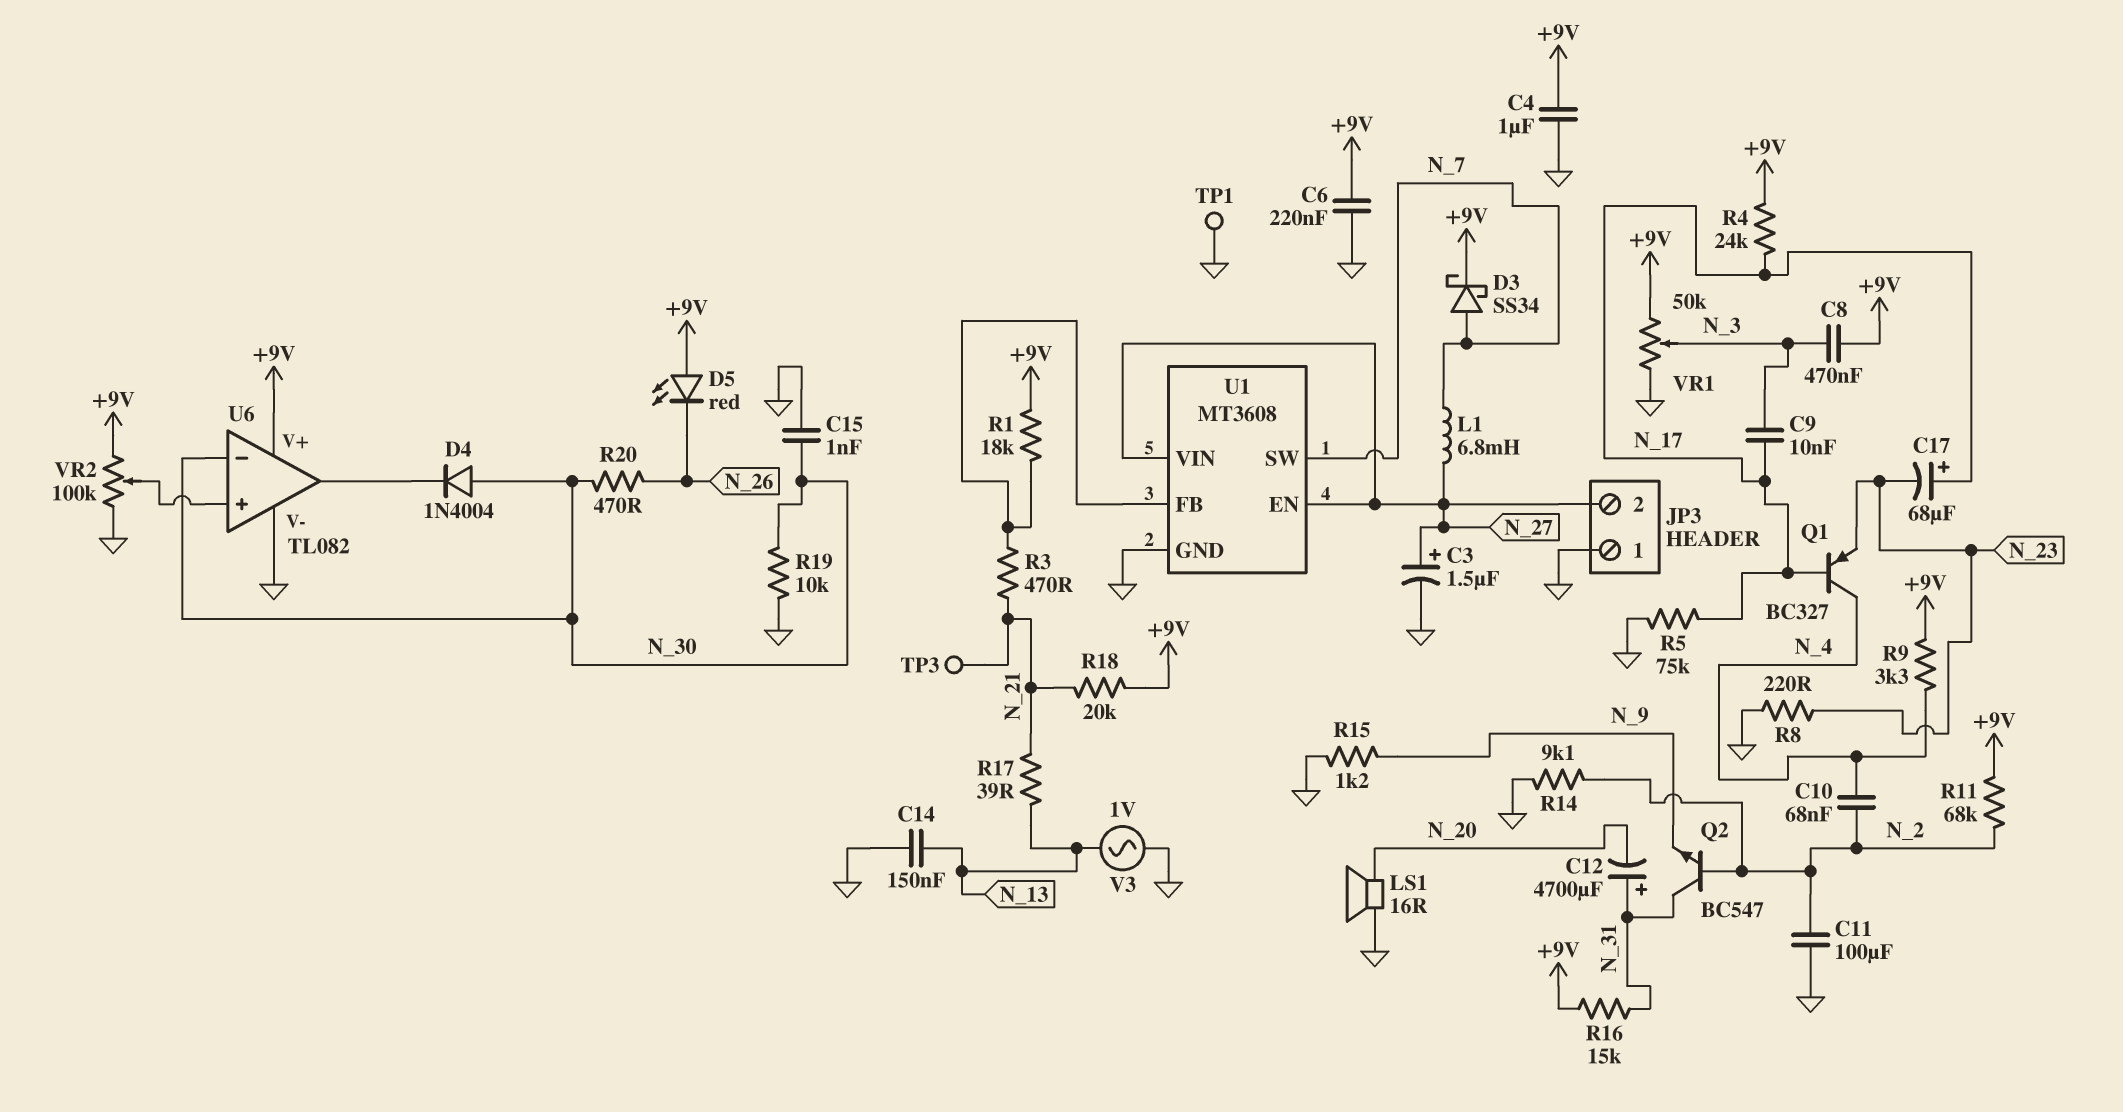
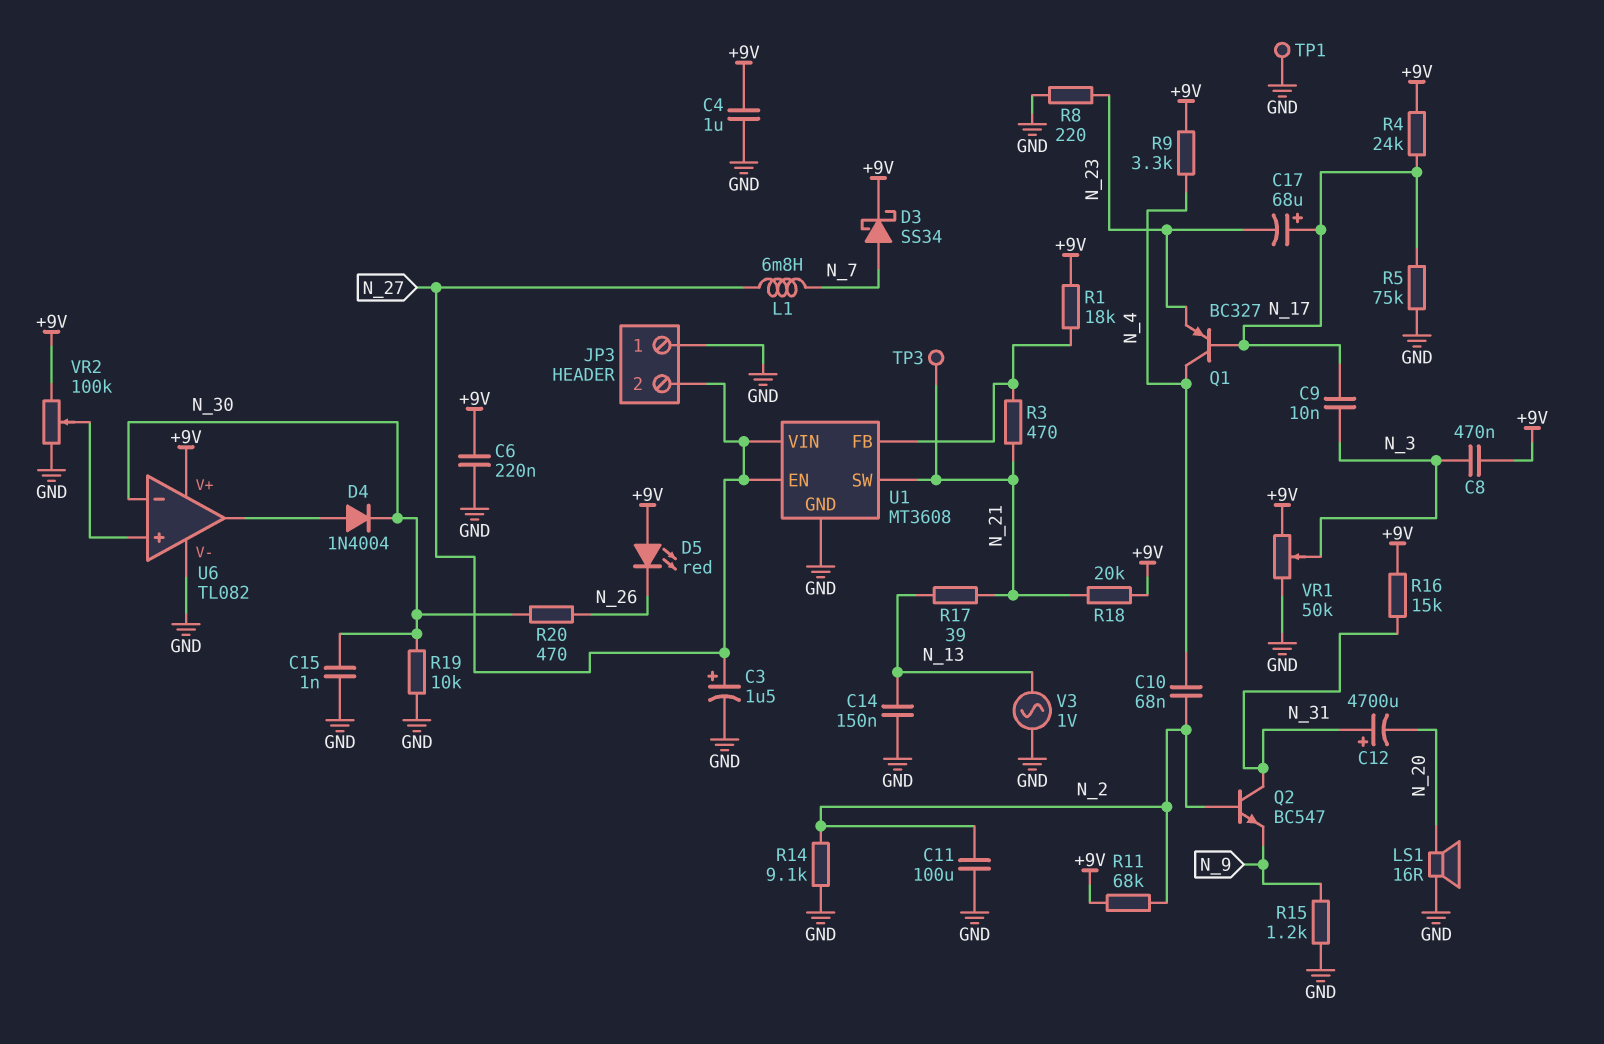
D4: diode 1N4004 (A N_30, K U6/out) -> diode 1N4004 (A U6/out, K N_30)
U1 pin SW: N_7 -> N_21

